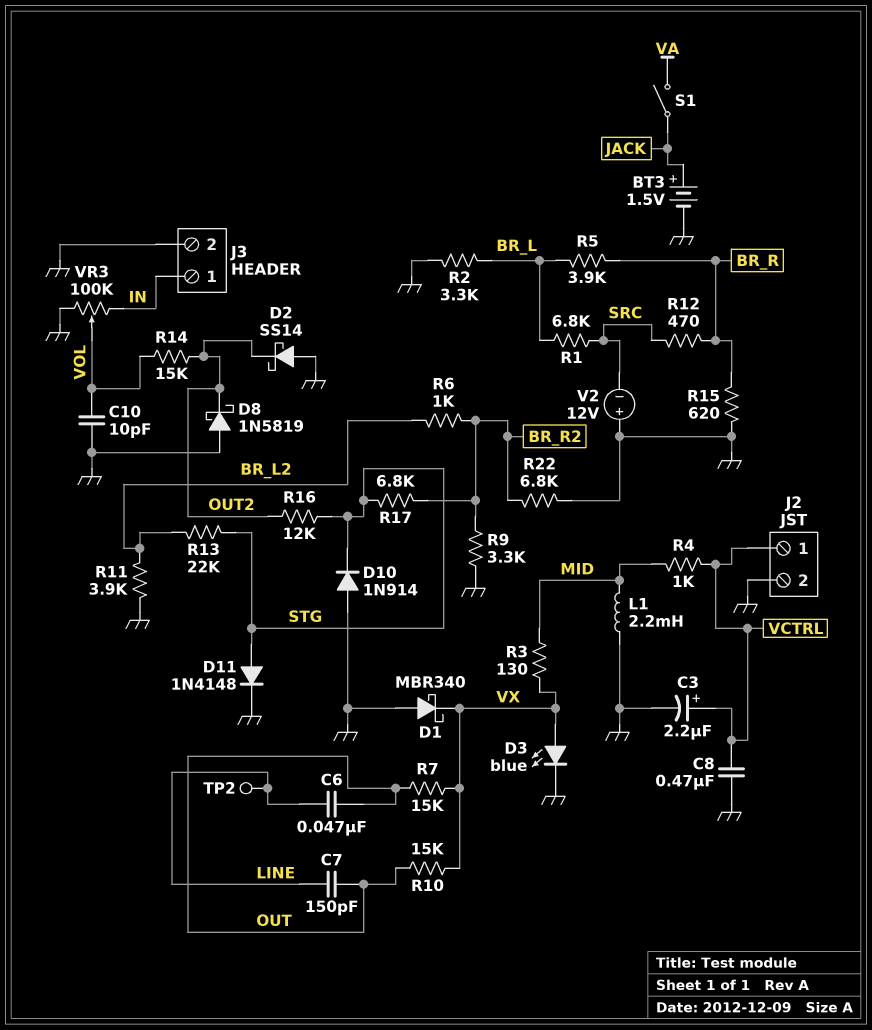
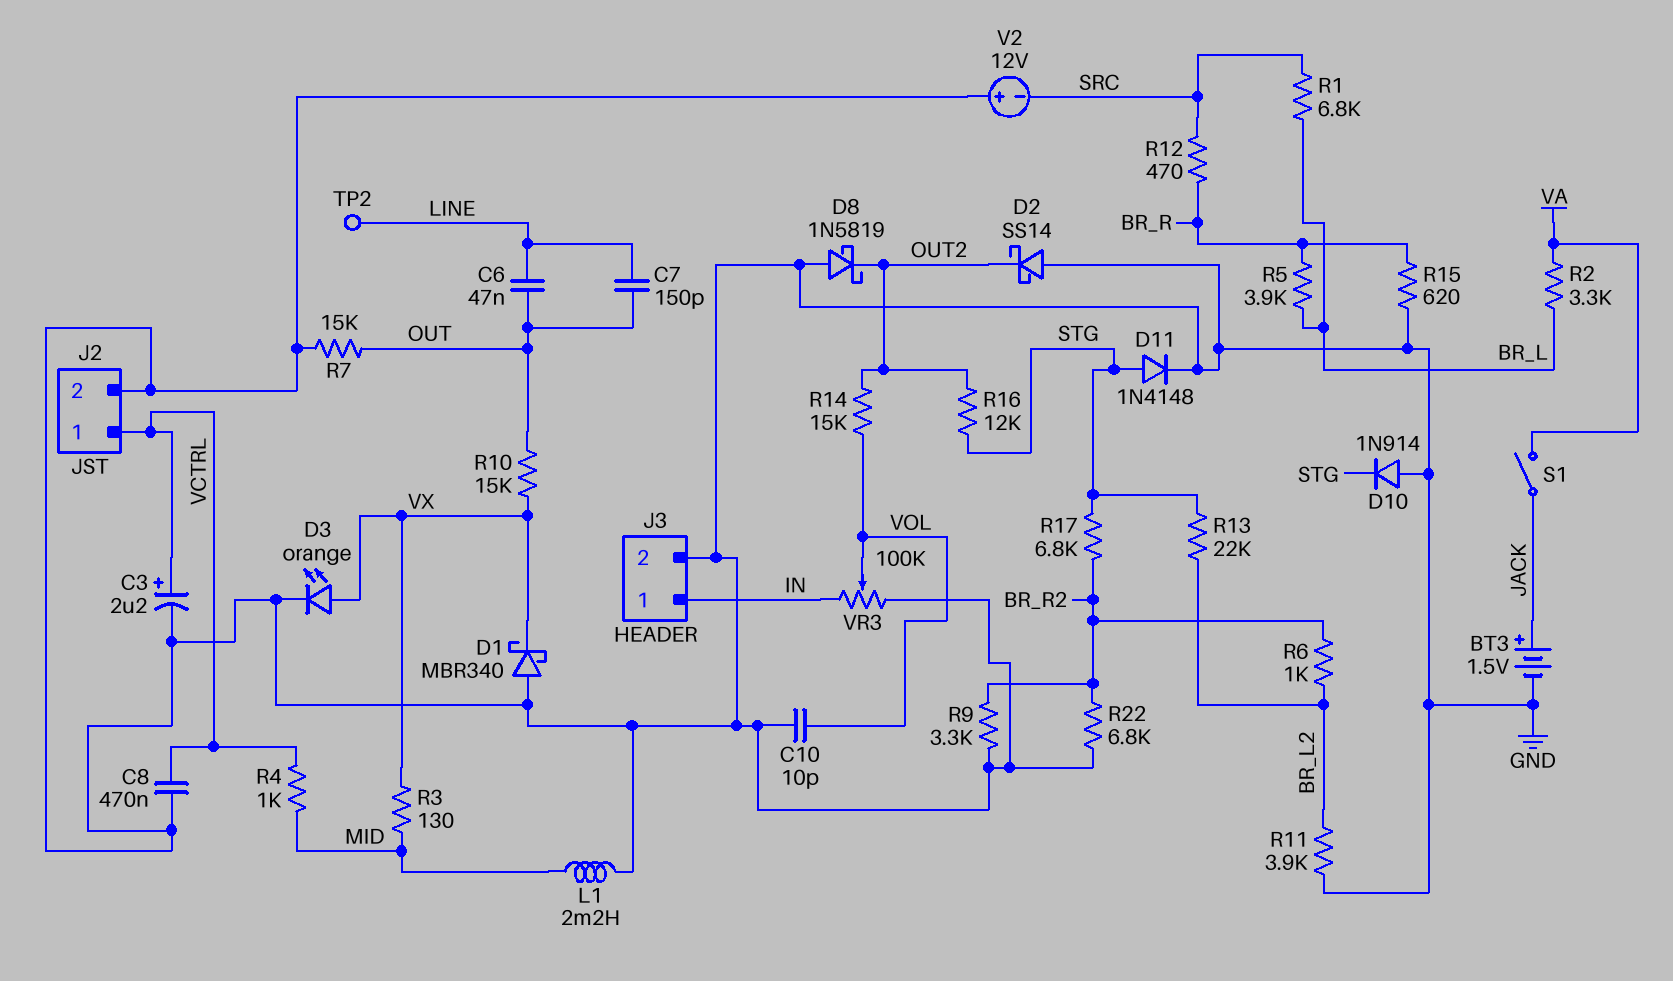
D3: LED blue (A VX, K GND) -> LED orange (A VX, K GND)
R2: 3.3k (BR_L, GND) -> 3.3k (BR_L, VA)
R7: 15k (OUT, VX) -> 15k (GND, OUT)

